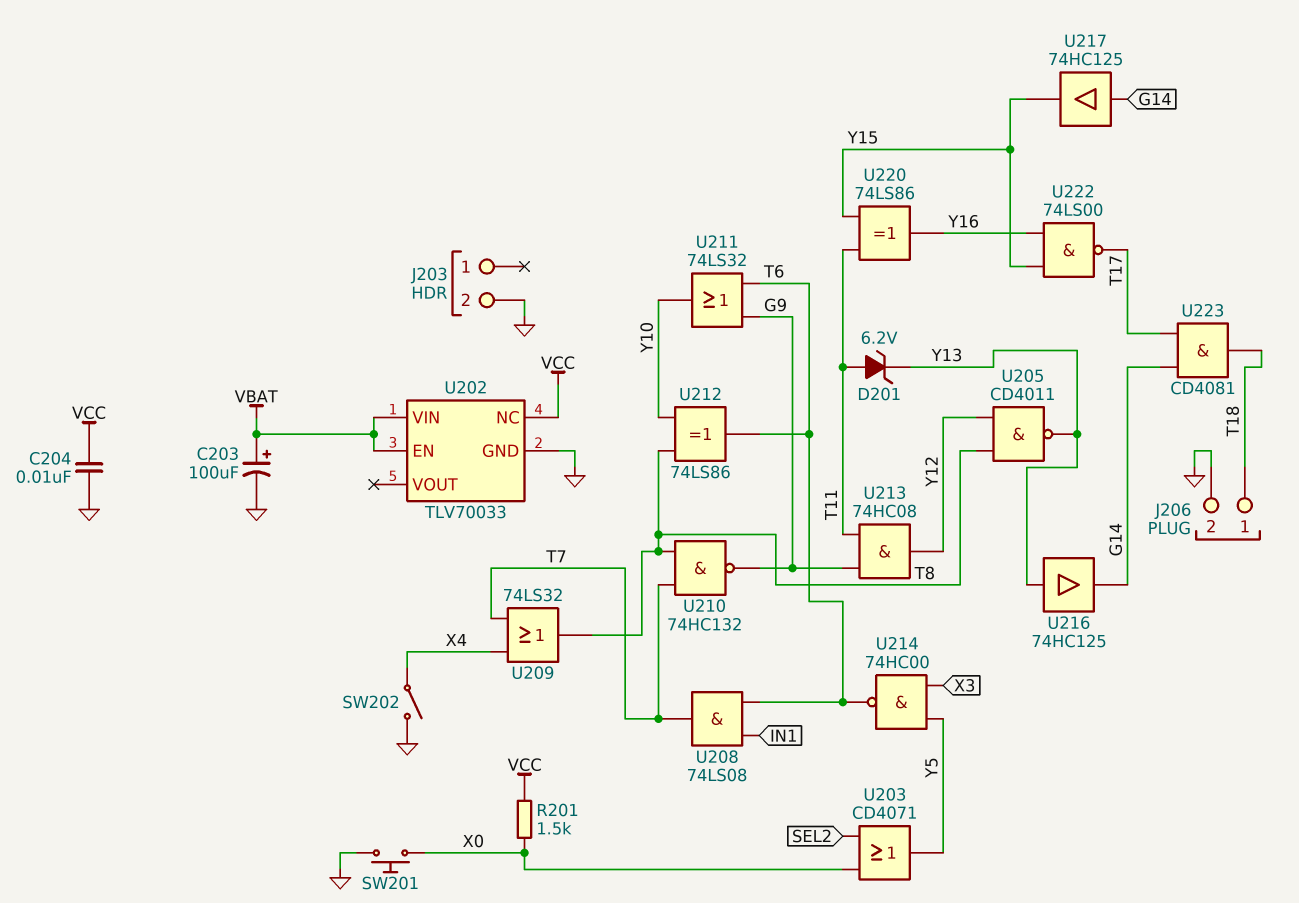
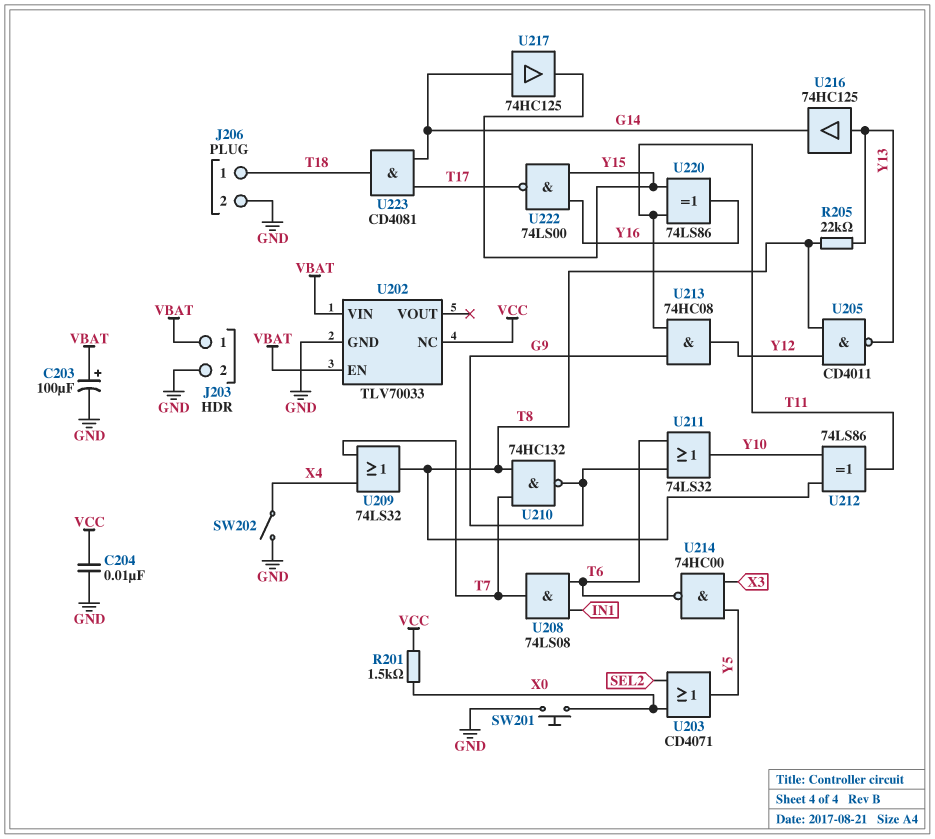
D201: zener 6.2V (A T11, K Y13) -> none
J203 pin 1: none -> VBAT
R205: none -> 22k (T8, Y13)
U212: XOR 74LS86 (in T8, in Y10, out T6) -> XOR 74LS86 (in T8, in Y10, out T11)

